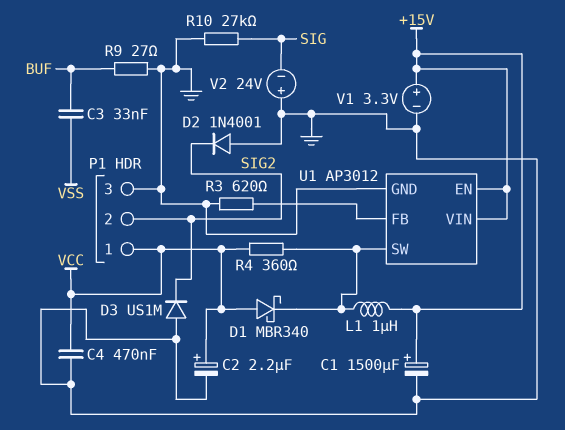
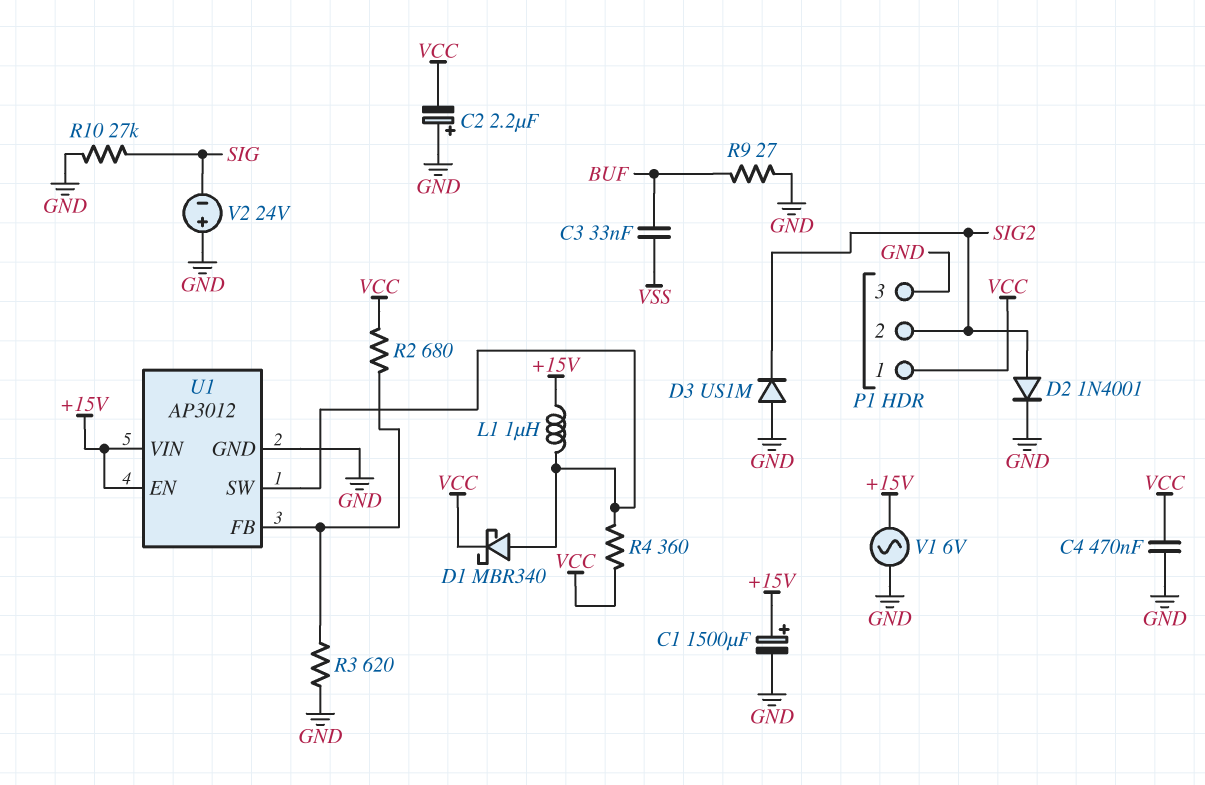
C2: 2.2uF (plus VCC, minus GND) -> 2.2uF (plus GND, minus VCC)
D1: schottky MBR340 (A VCC, K U1/SW) -> schottky MBR340 (A U1/SW, K VCC)
D2: diode 1N4001 (A GND, K SIG2) -> diode 1N4001 (A SIG2, K GND)
R2: none -> 680 (U1/FB, VCC)
V1: 3.3V (plus +15V, minus GND) -> AC 6V (+15V, GND)

